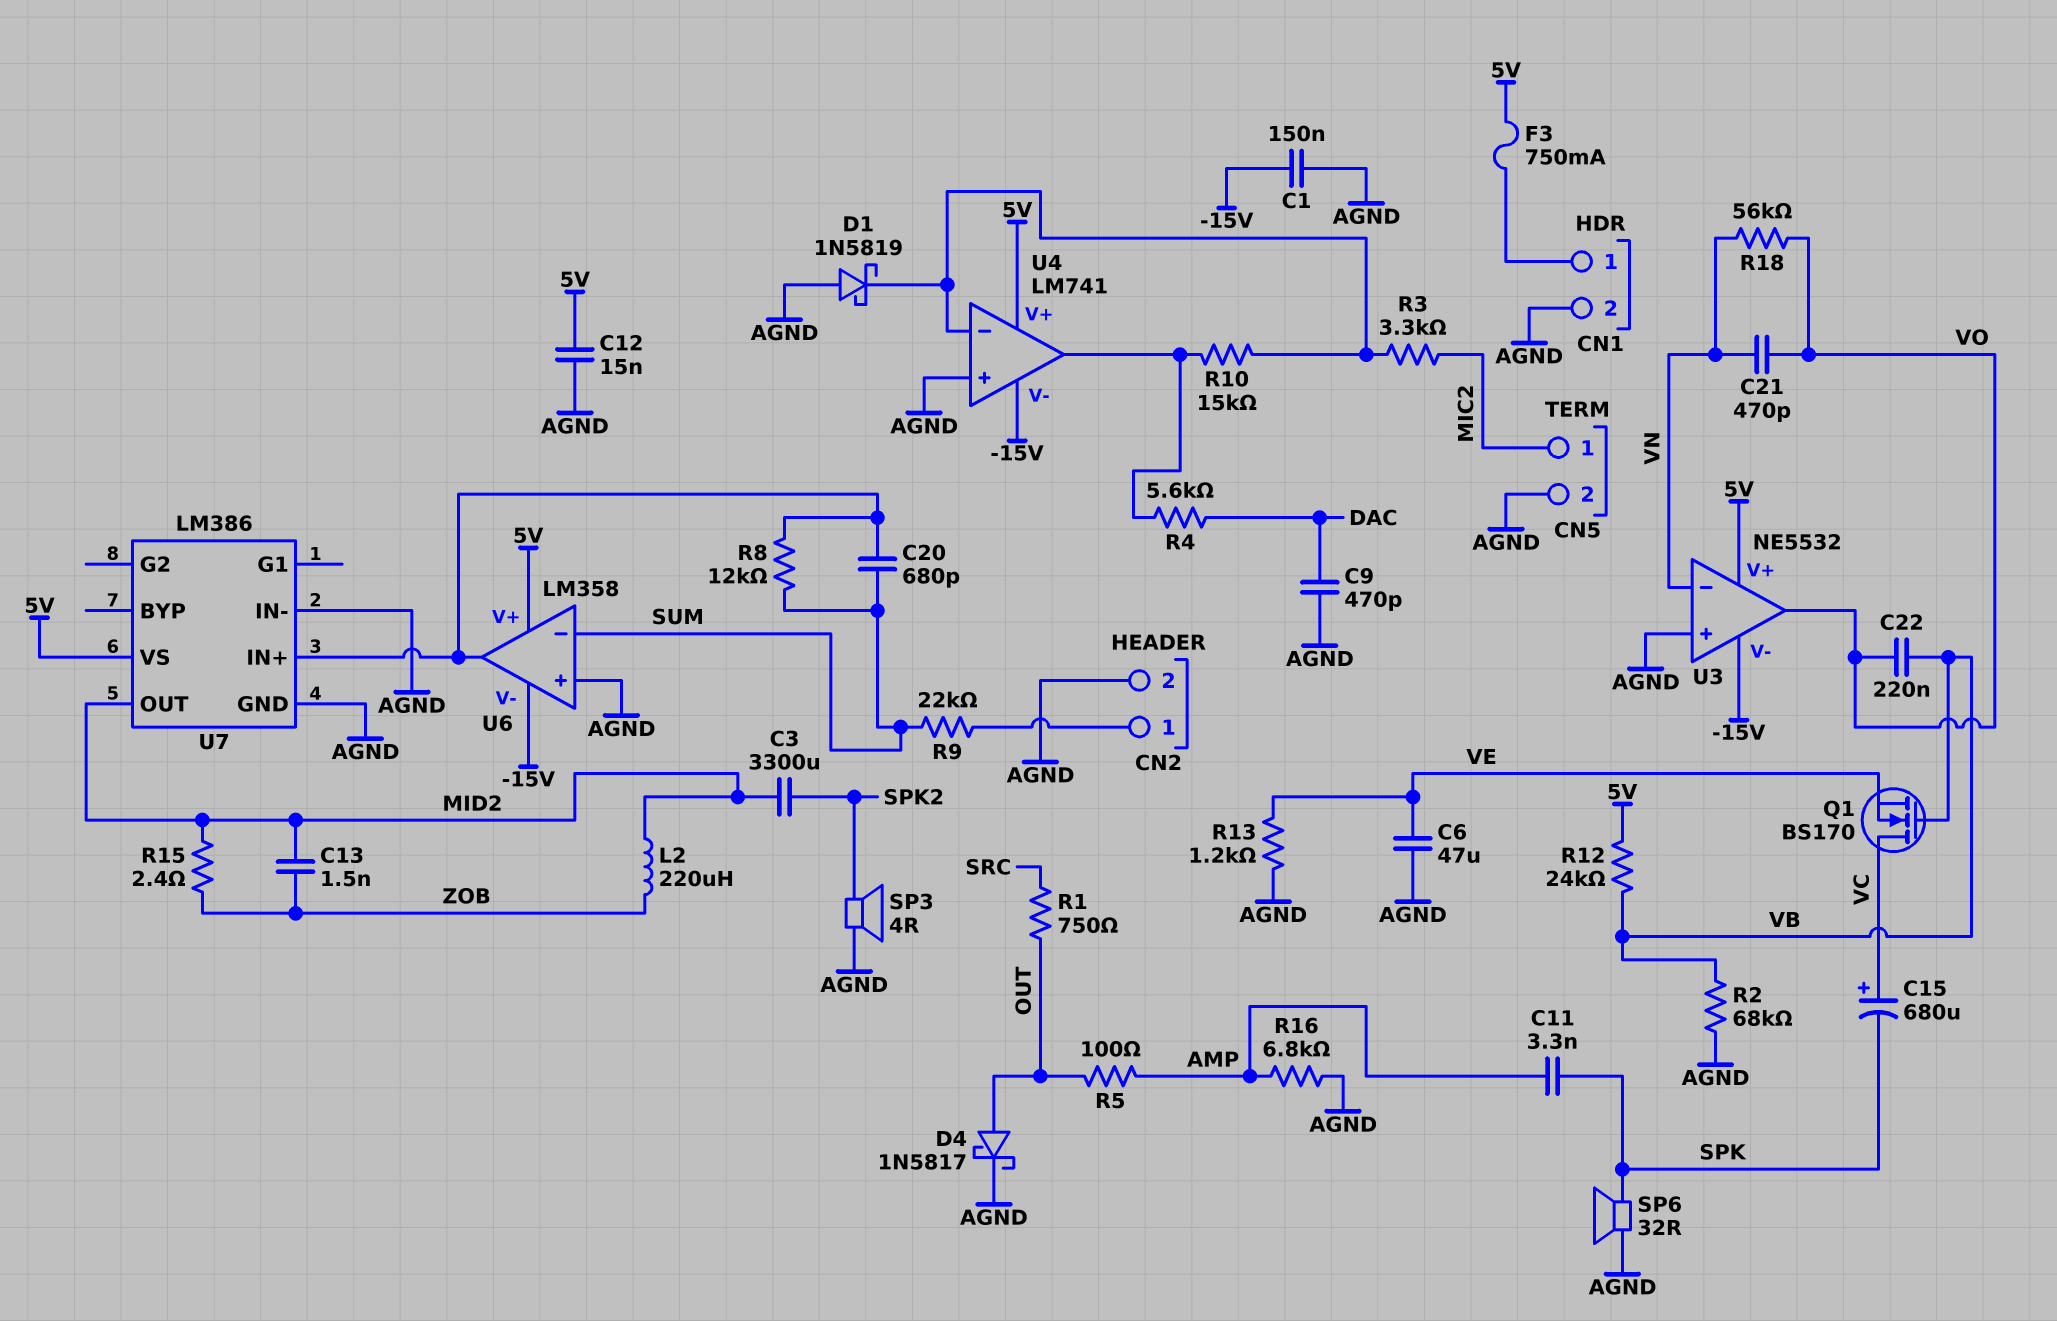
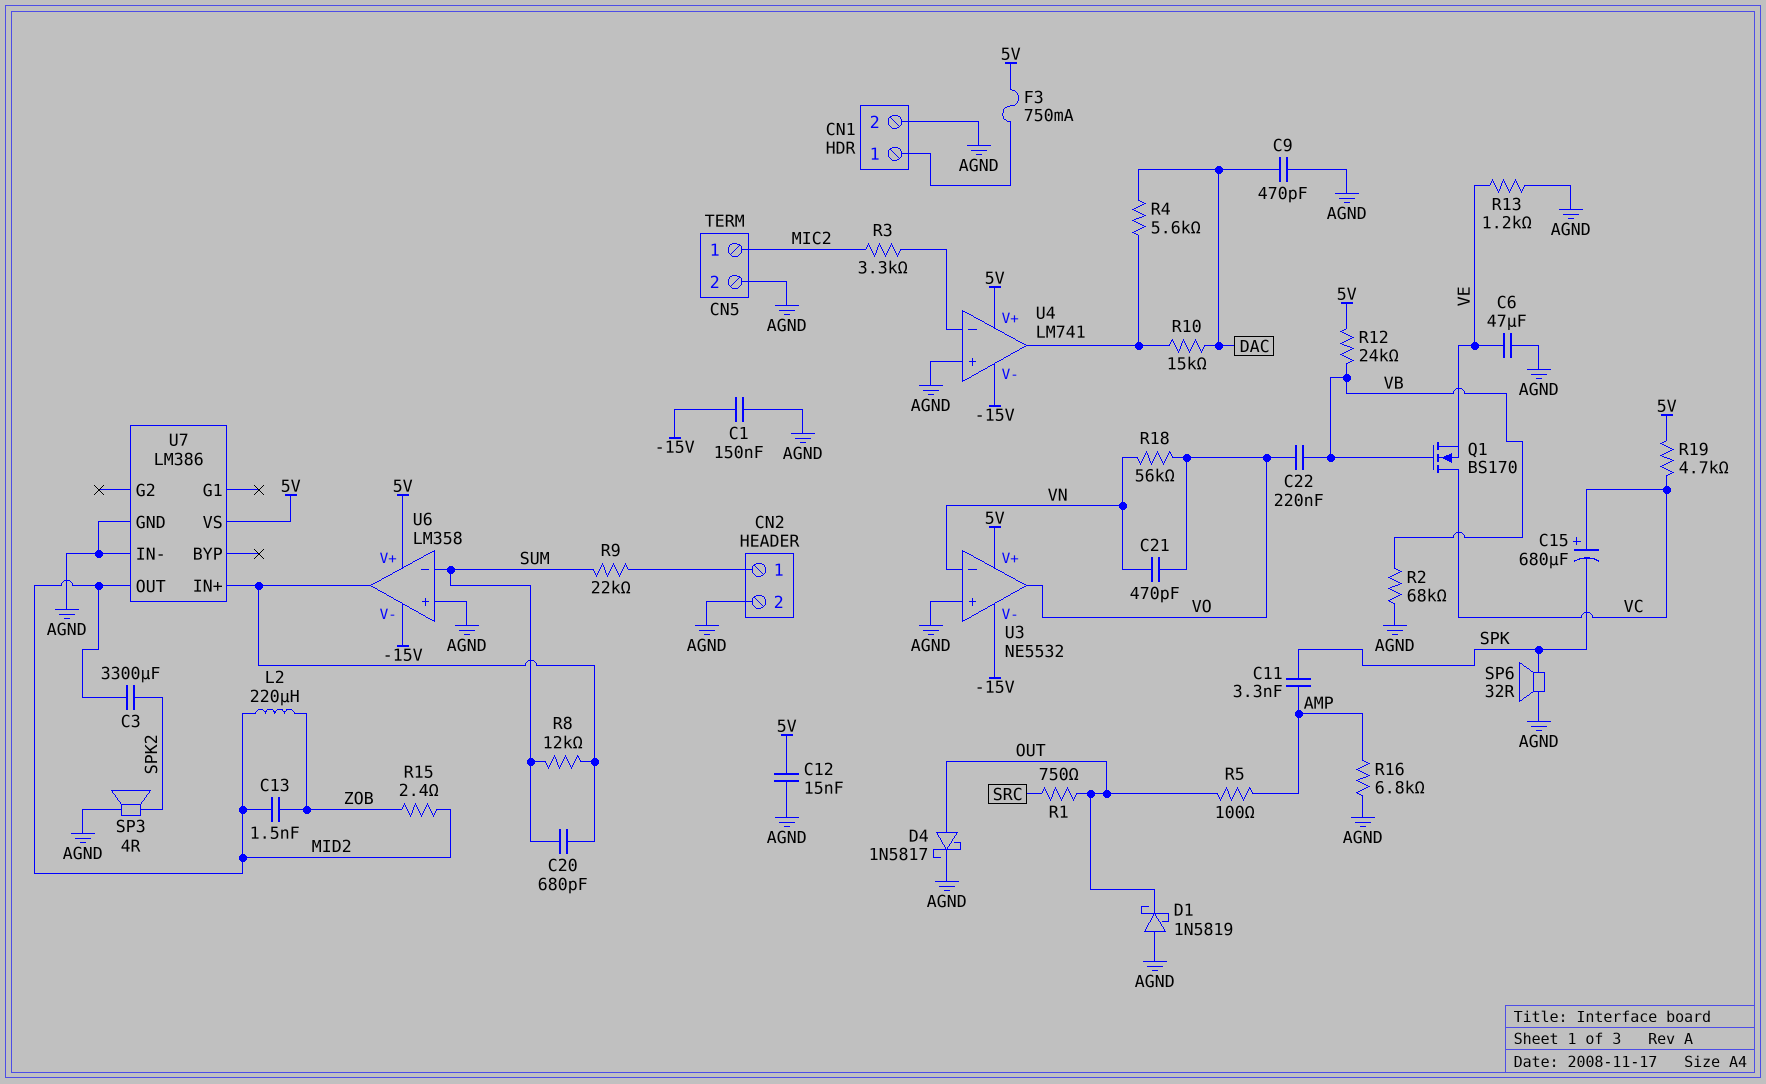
D1: schottky 1N5819 (A AGND, K U4/in-) -> schottky 1N5819 (A AGND, K OUT)
R10: 15k (U4/in-, U4/out) -> 15k (DAC, U4/out)
R19: none -> 4.7k (5V, VC)

